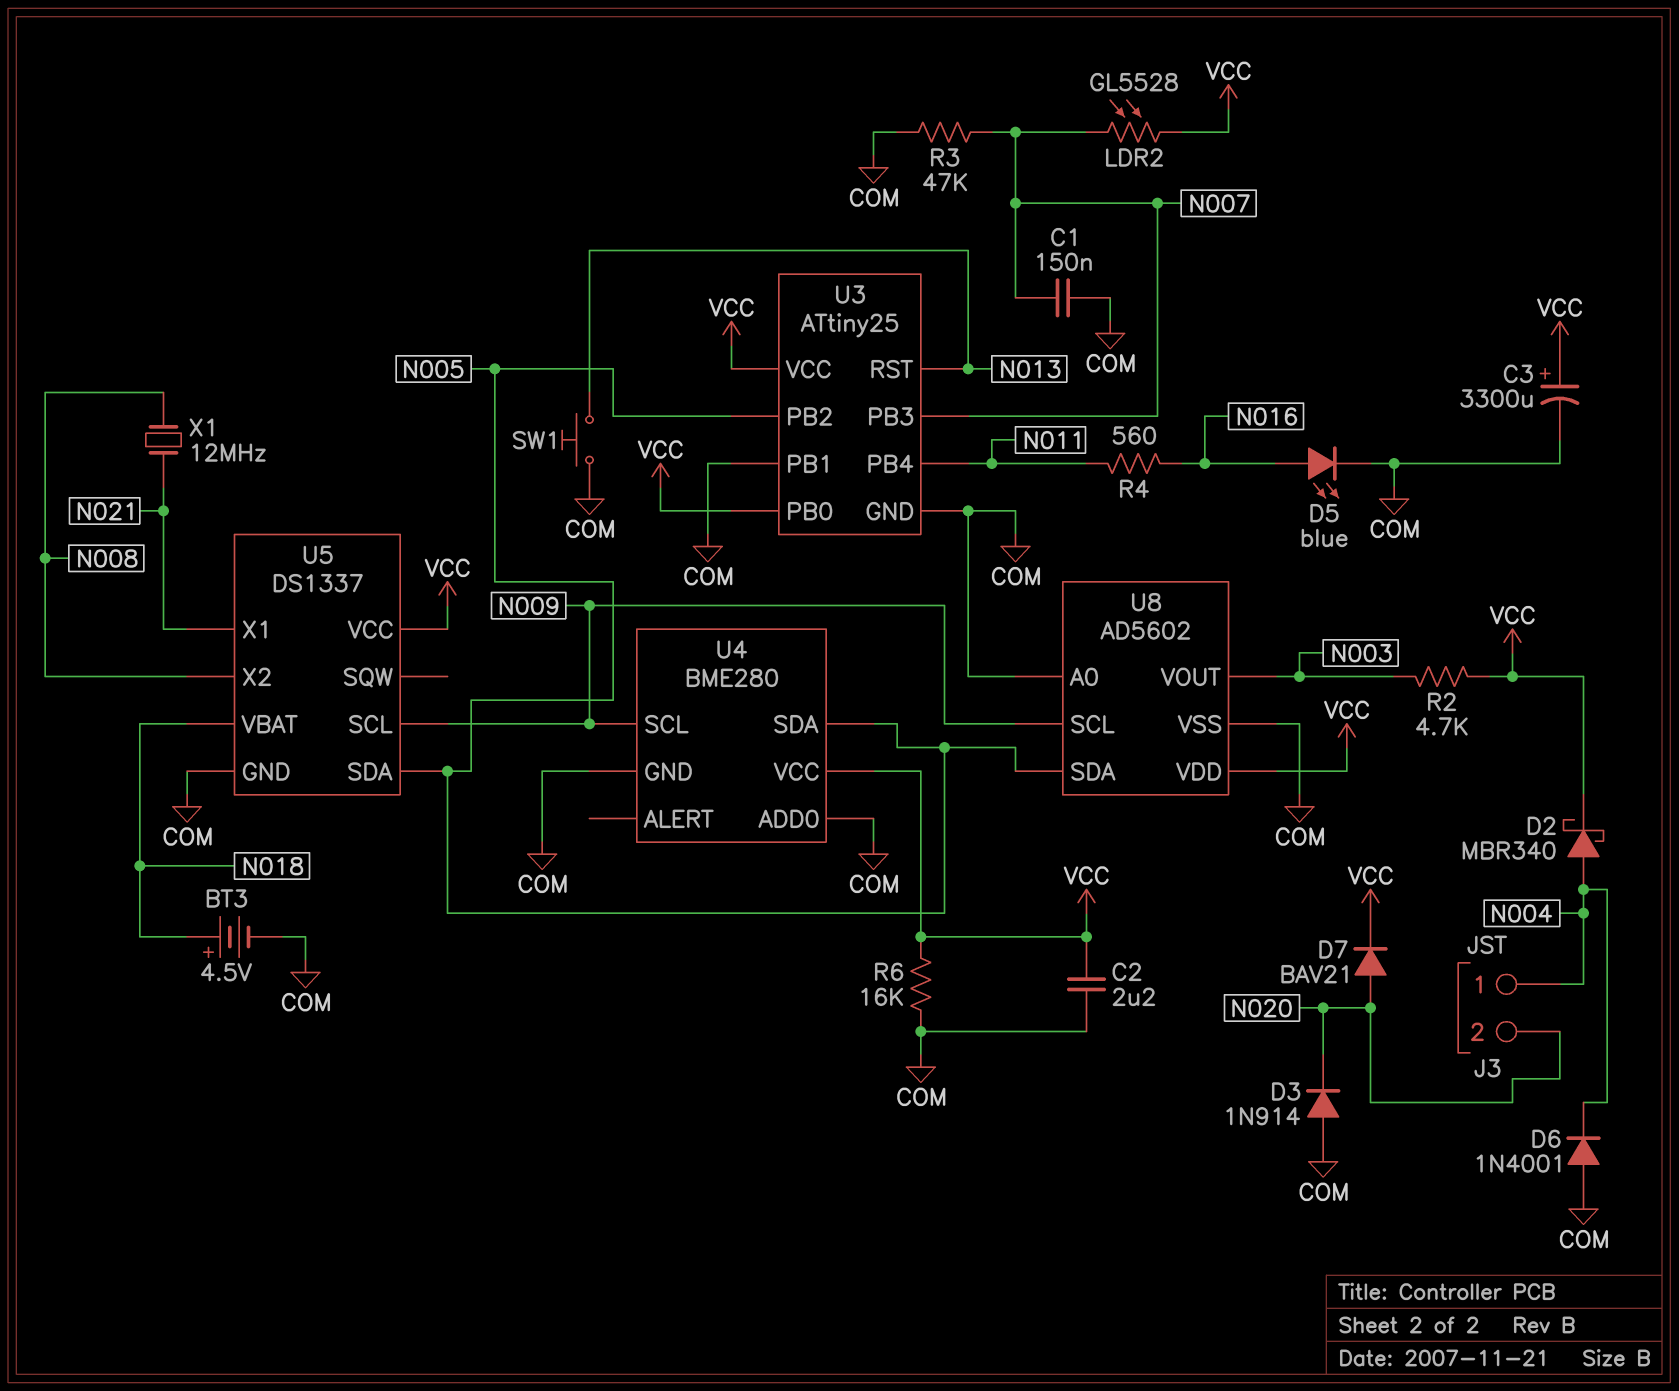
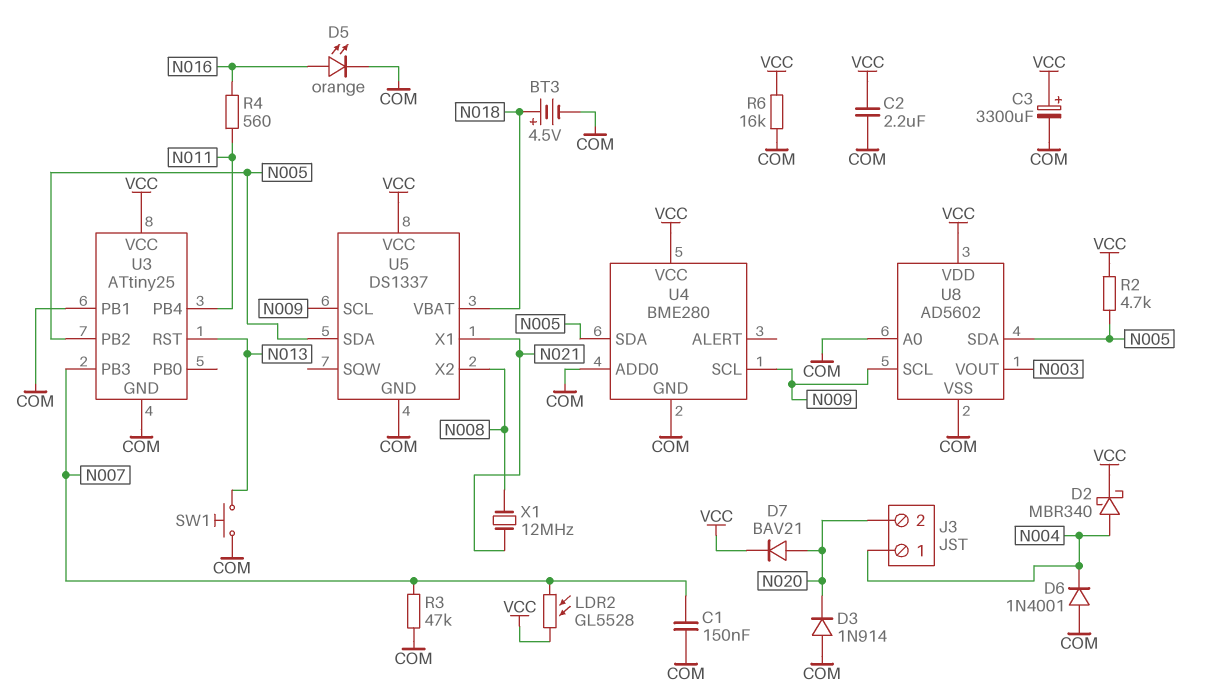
D5: LED blue (A N016, K COM) -> LED orange (A N016, K COM)
R2: 4.7k (N003, VCC) -> 4.7k (N005, VCC)
U3 pin PB0: VCC -> none

